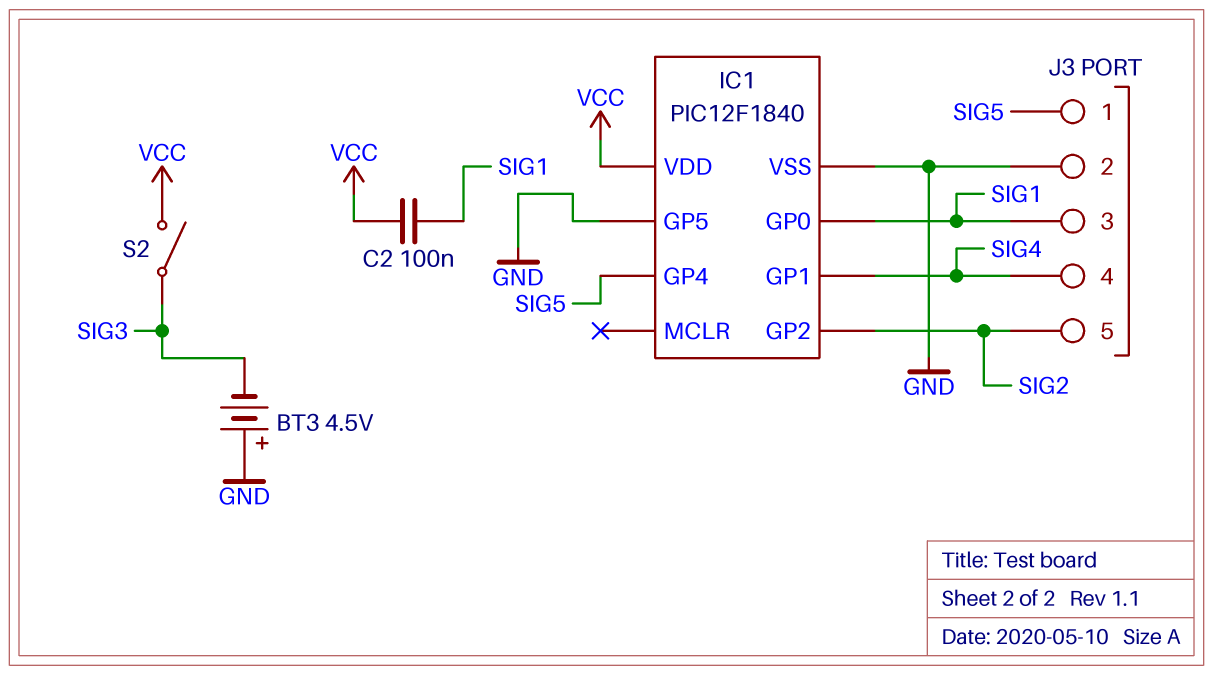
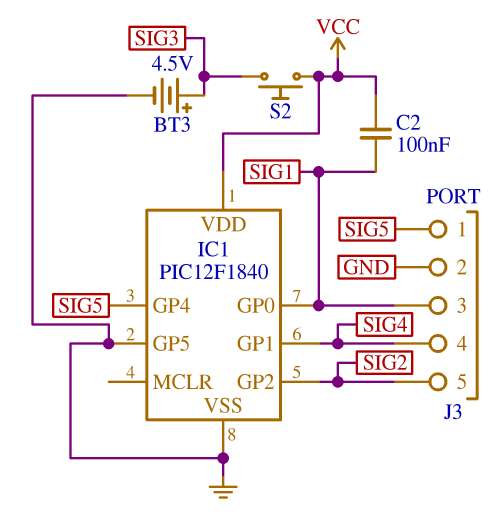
BT3: 4.5V (plus GND, minus SIG3) -> 4.5V (plus SIG3, minus GND)
S2: switch (SIG3, VCC) -> button (SIG3, VCC)

